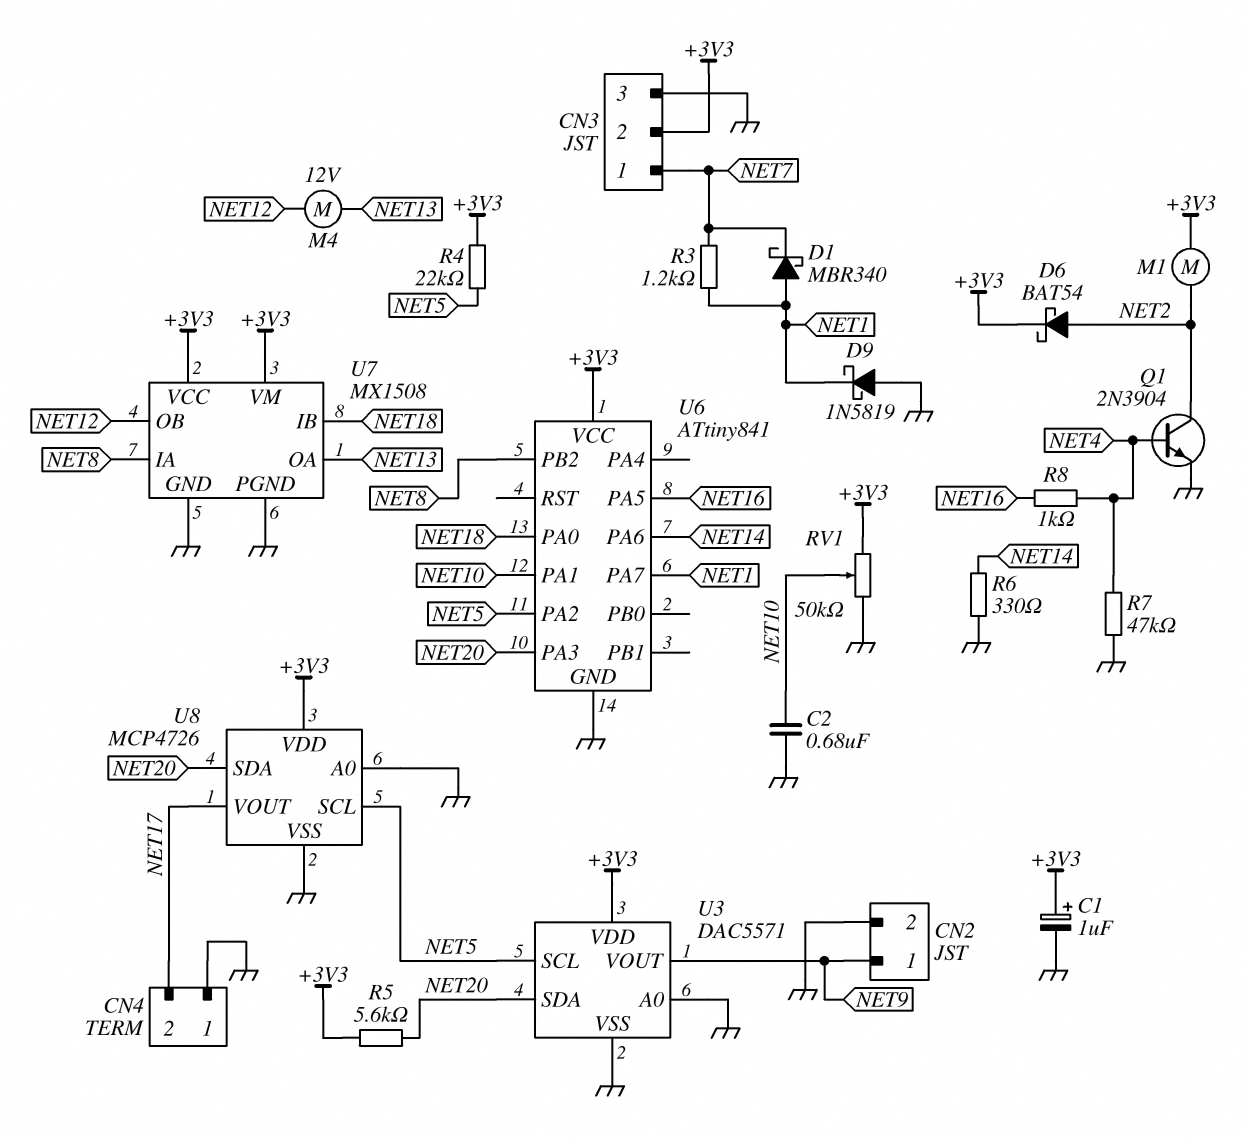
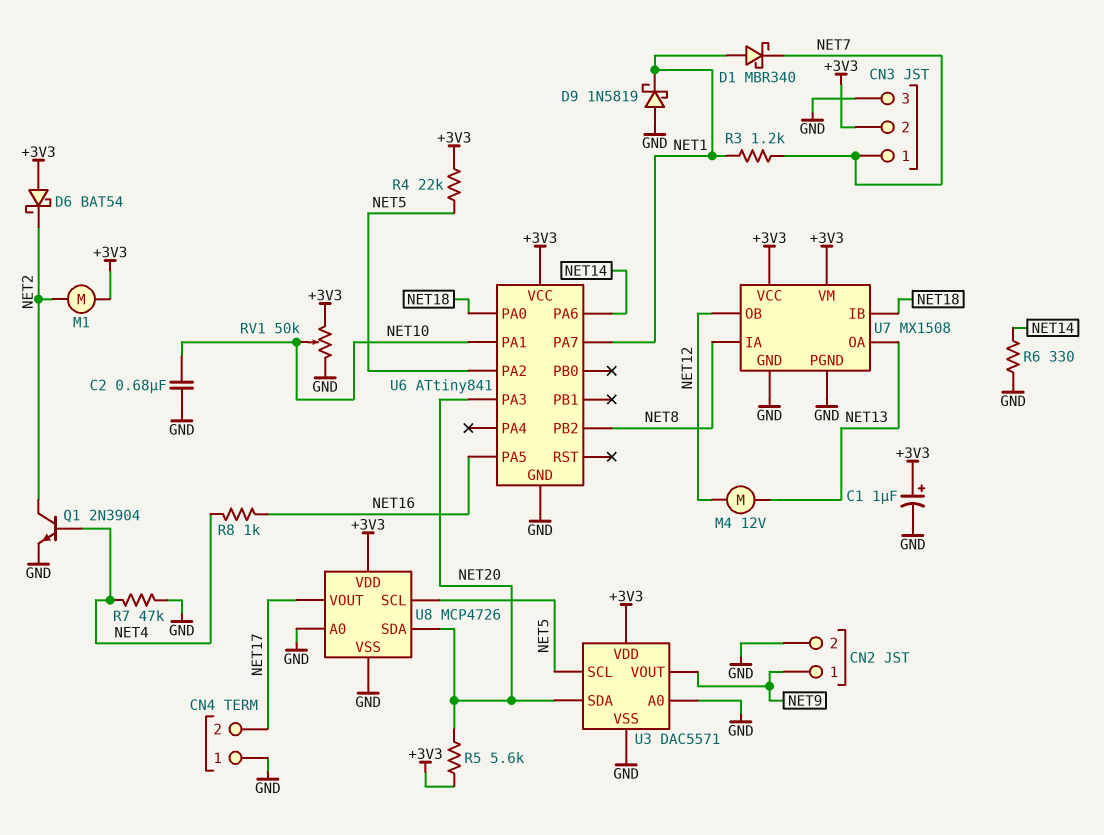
D6: schottky BAT54 (A NET2, K +3V3) -> schottky BAT54 (A +3V3, K NET2)

